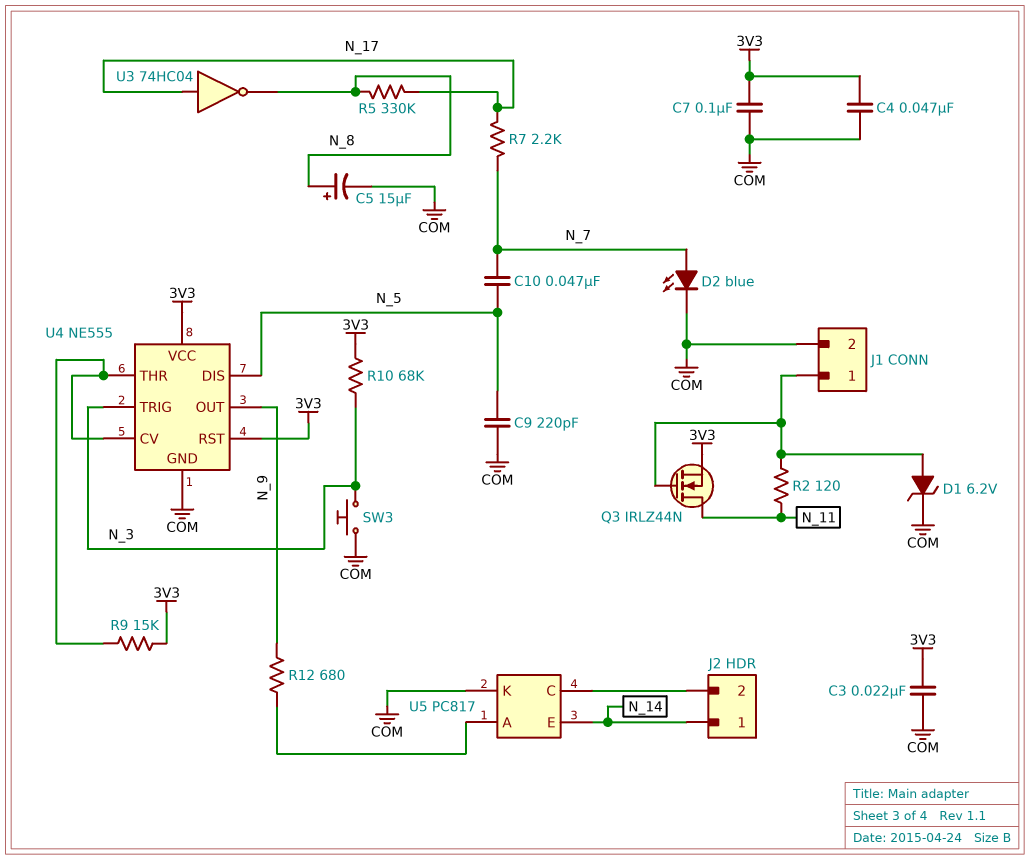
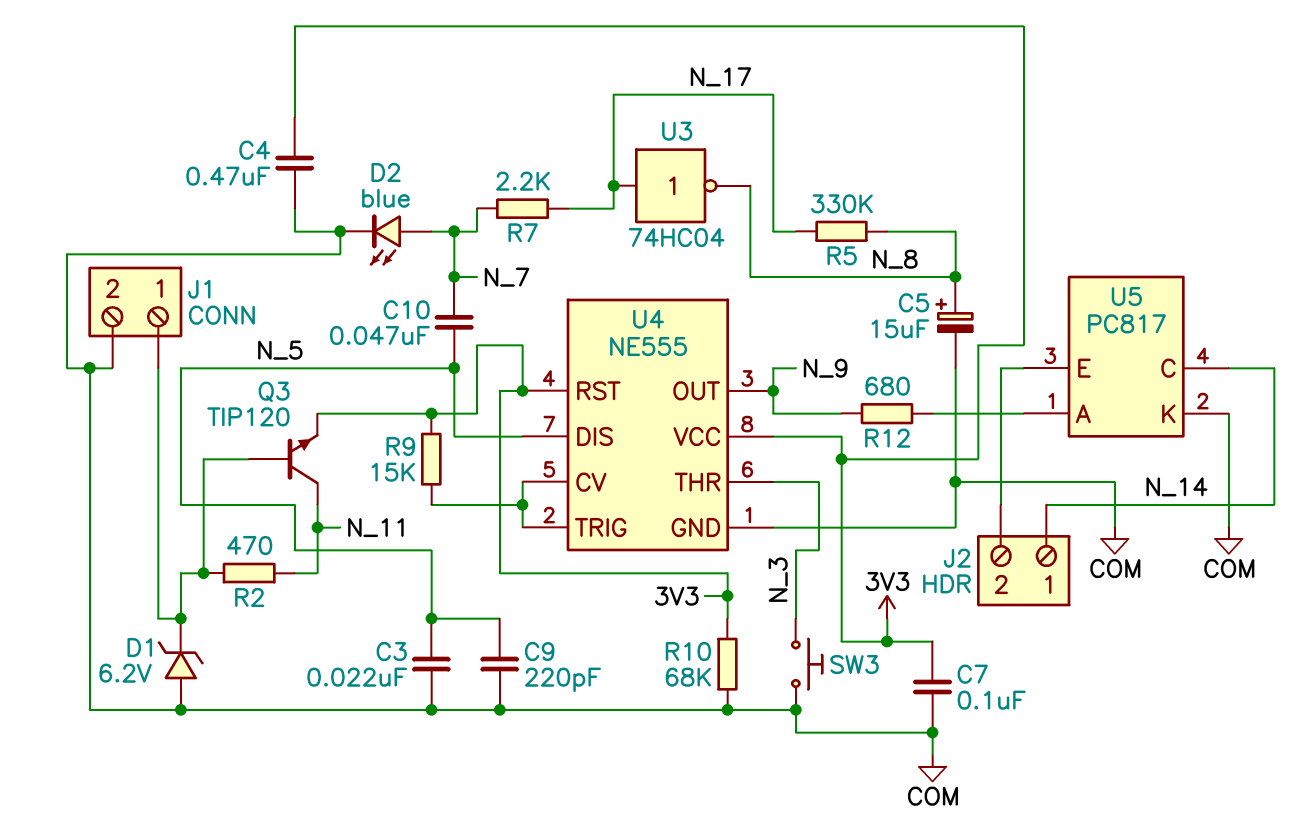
C3: 22nF (3V3, COM) -> 22nF (COM, N_5)
C4: 47nF (3V3, COM) -> 470nF (3V3, COM)
D1: zener 6.2V (A J1/1, K COM) -> zener 6.2V (A COM, K J1/1)
Q3: NMOS IRLZ44N (G J1/1, D N_11, S 3V3) -> NPN TIP120 (B J1/1, C N_11, E 3V3)
R2: 120 (J1/1, N_11) -> 470 (J1/1, N_11)
R10: 68k (3V3, N_3) -> 68k (3V3, COM)
U4 pin THR: U4/CV -> N_3
U4 pin TRIG: N_3 -> U4/CV
U5 pin C: J2/2 -> N_14
U5 pin E: N_14 -> J2/2

